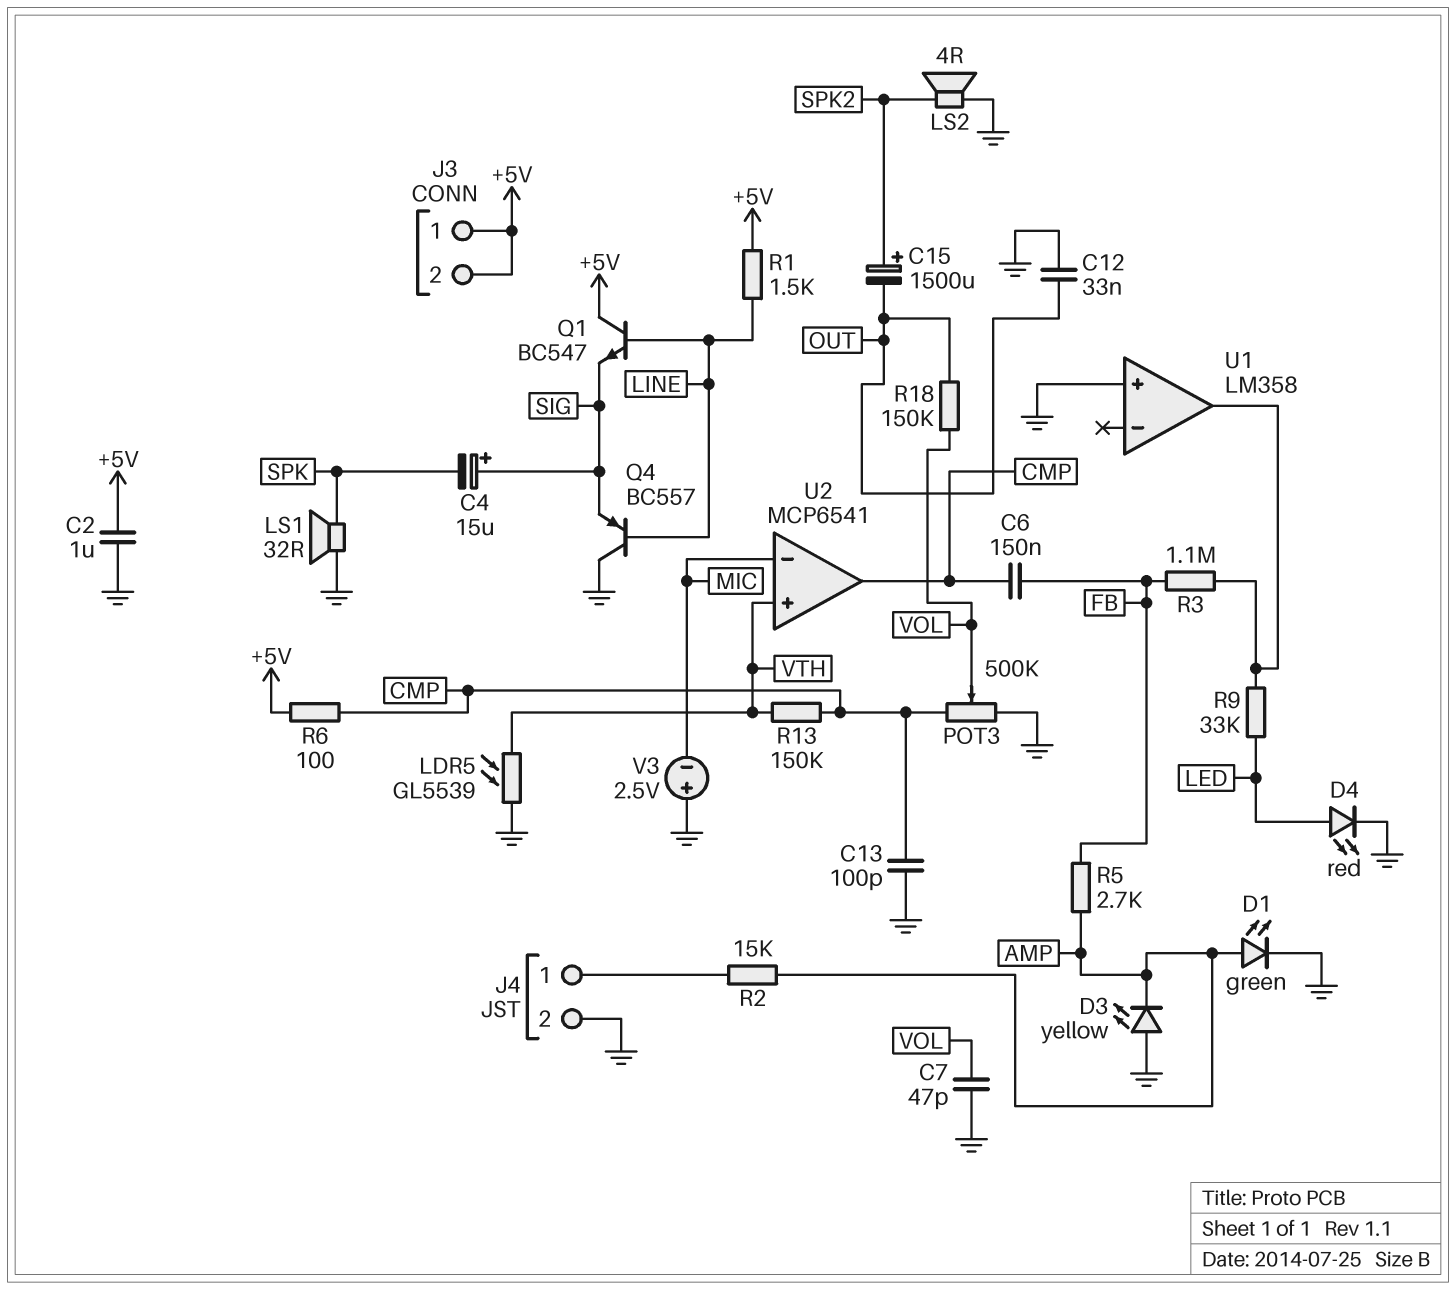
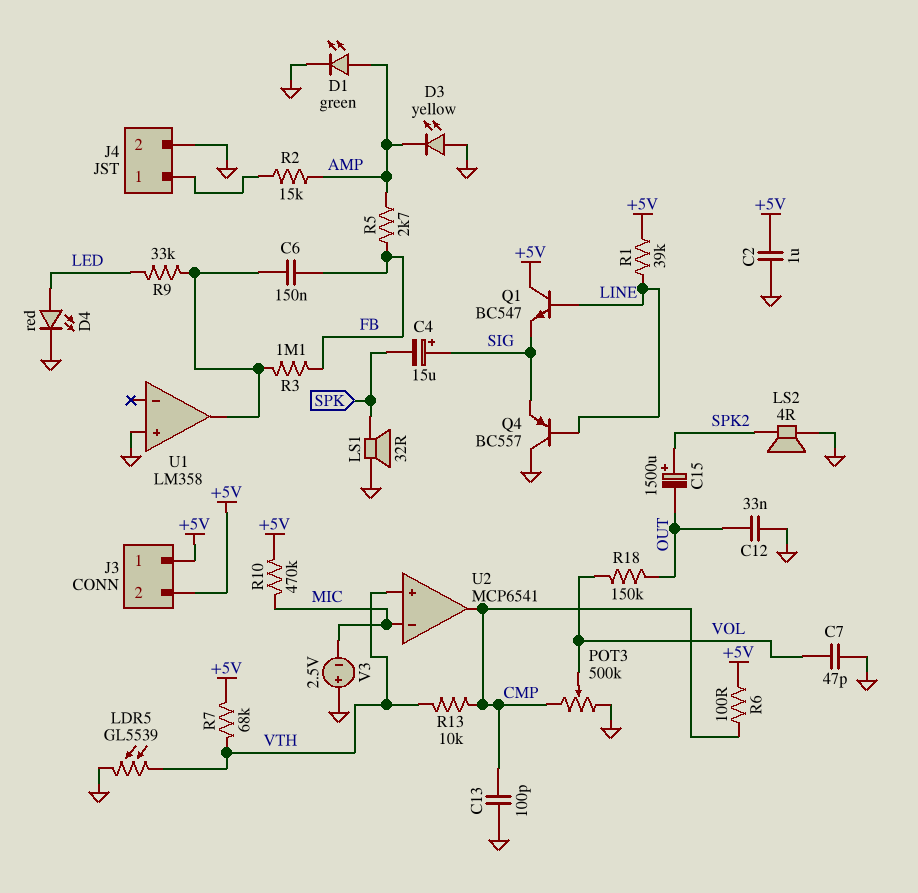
C6: 150nF (CMP, FB) -> 150nF (FB, U1/out)
R1: 1.5k (+5V, LINE) -> 39k (+5V, LINE)
R7: none -> 68k (+5V, VTH)
R10: none -> 470k (+5V, MIC)
R13: 150k (CMP, VTH) -> 10k (CMP, VTH)

